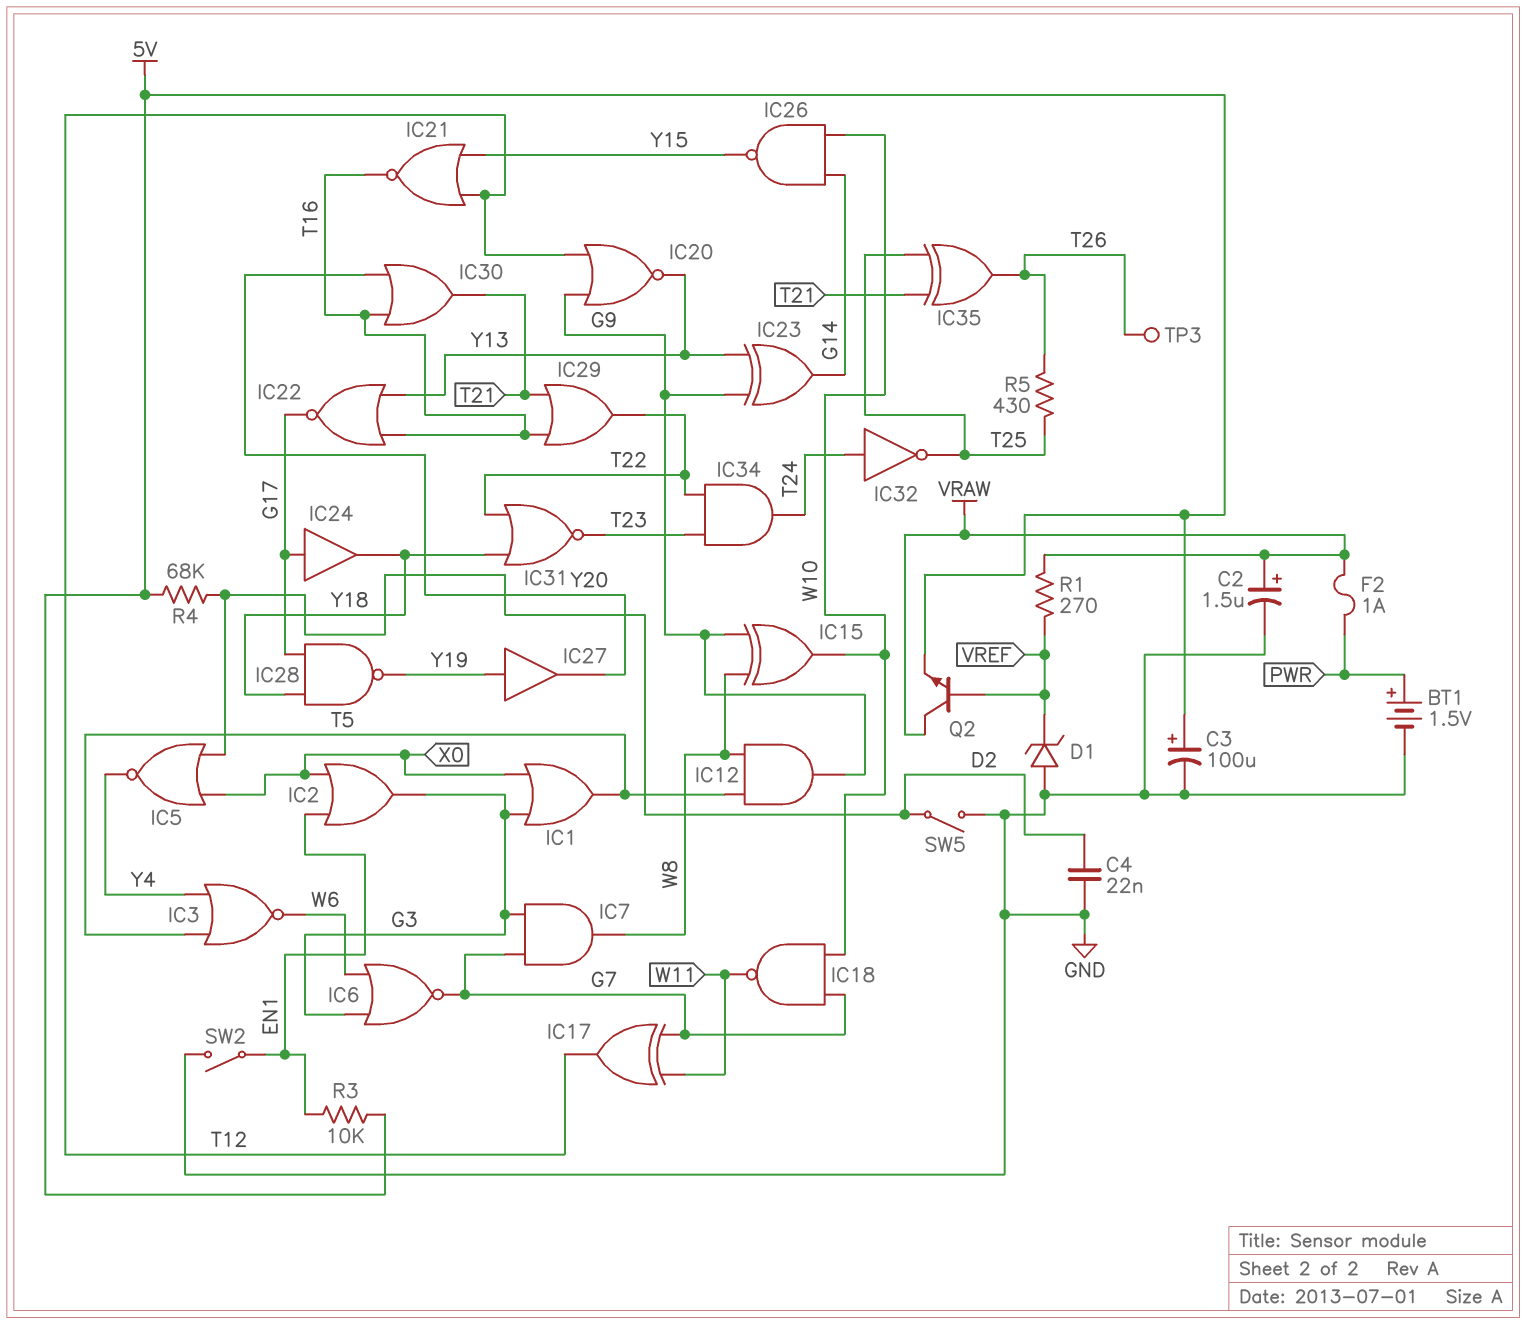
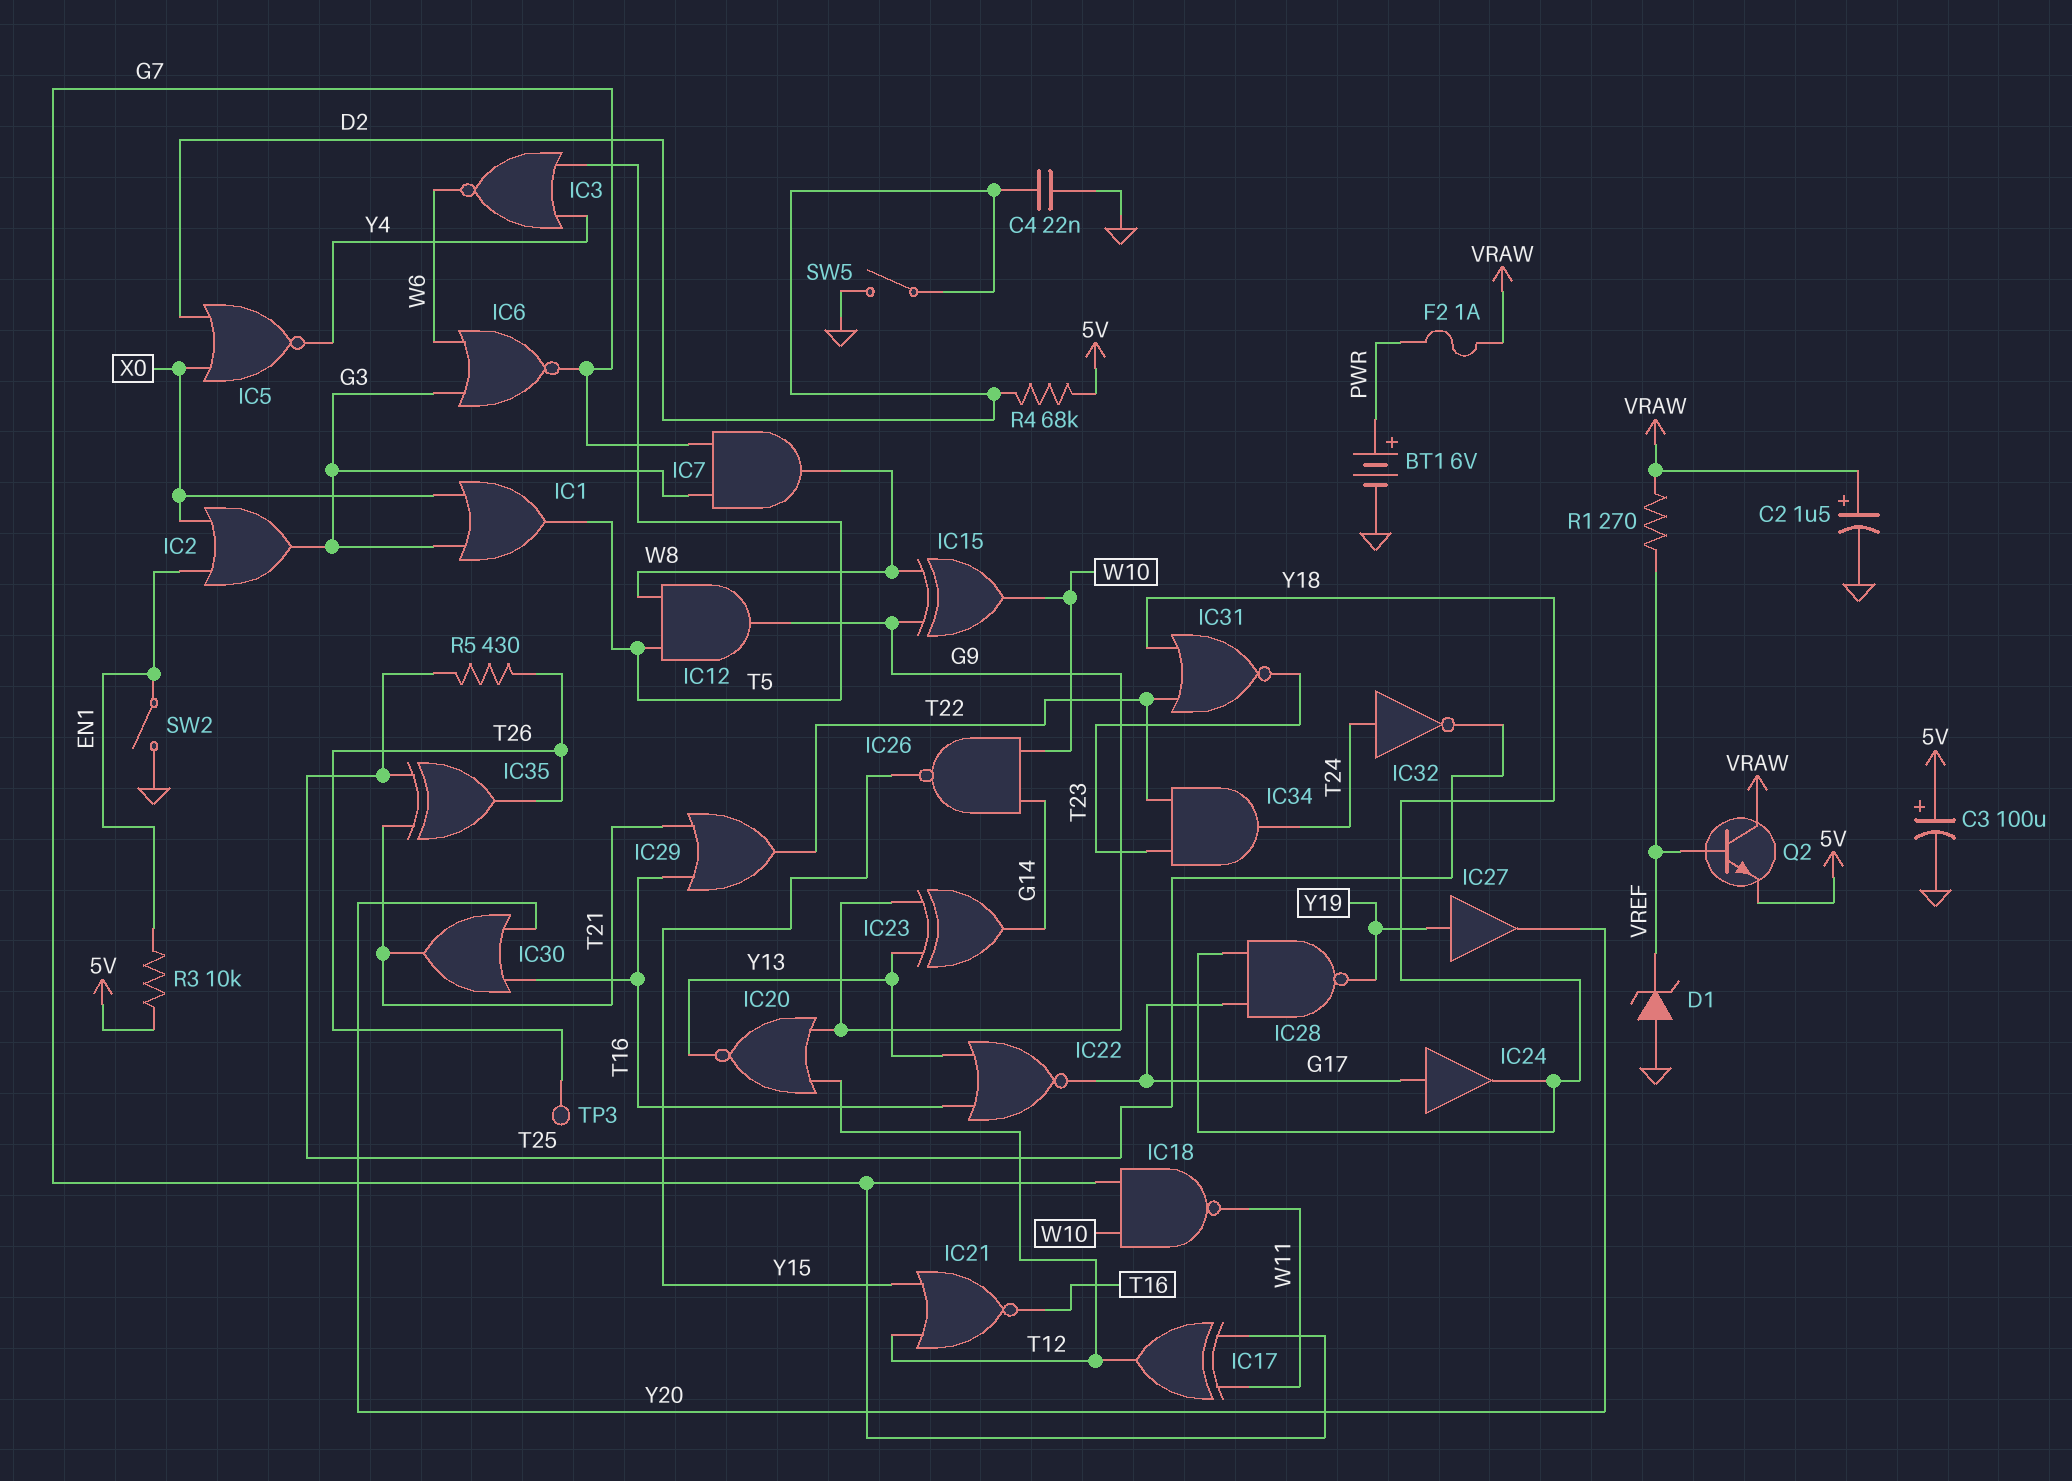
BT1: 1.5V (plus PWR, minus GND) -> 6V (plus PWR, minus GND)

